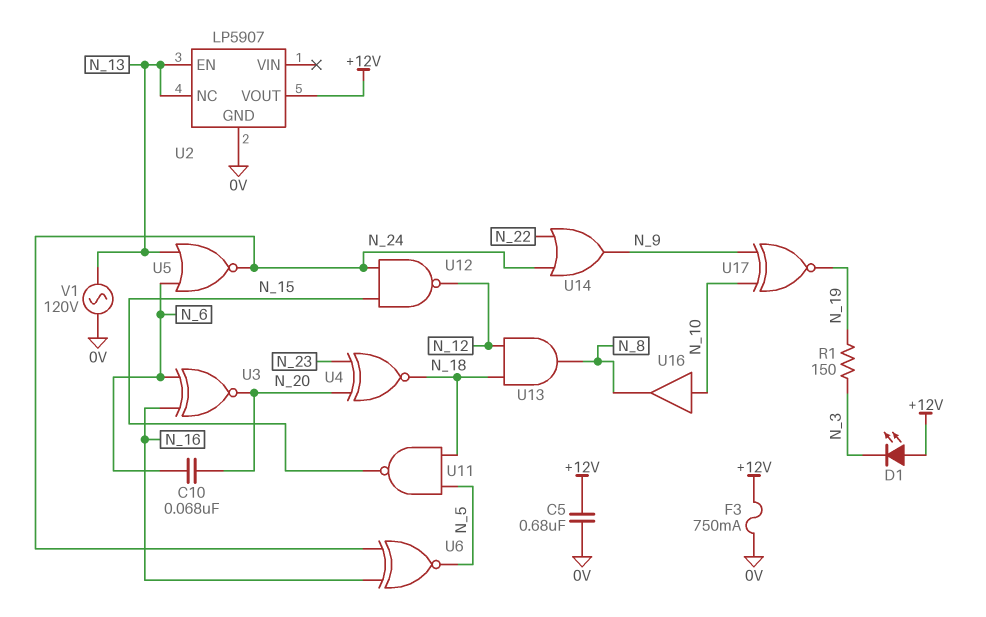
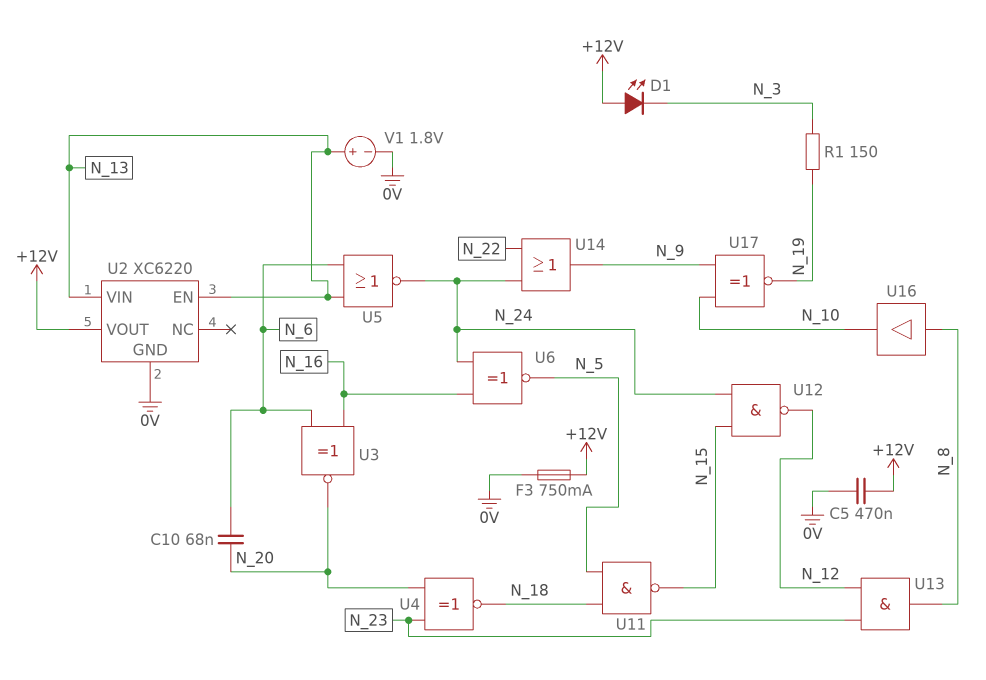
C5: 680nF (+12V, 0V) -> 470nF (+12V, 0V)
U2: LP5907 -> XC6220
U2 pin NC: N_13 -> none
U2 pin VIN: none -> N_13
U13: AND (in N_12, in N_18, out N_8) -> AND (in N_12, in N_23, out N_8)
U16: buffer (in N_10, out N_8) -> buffer (in N_8, out N_10)
V1: AC 120V (0V, N_13) -> 1.8V (plus N_13, minus 0V)

